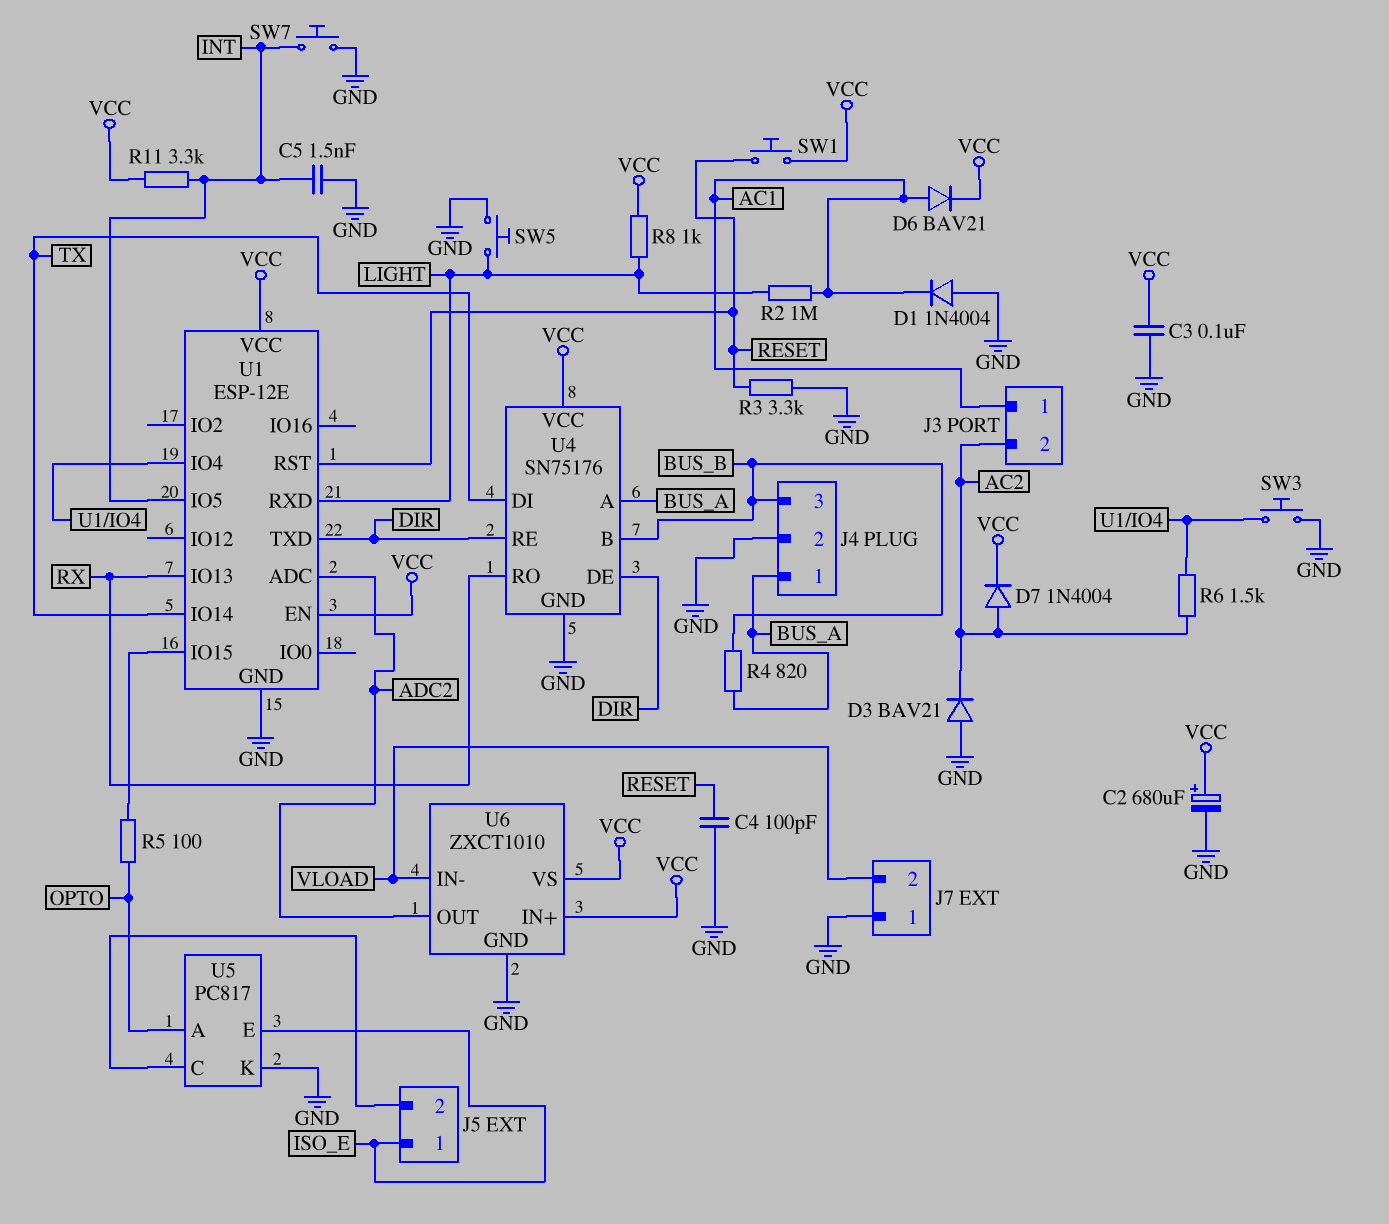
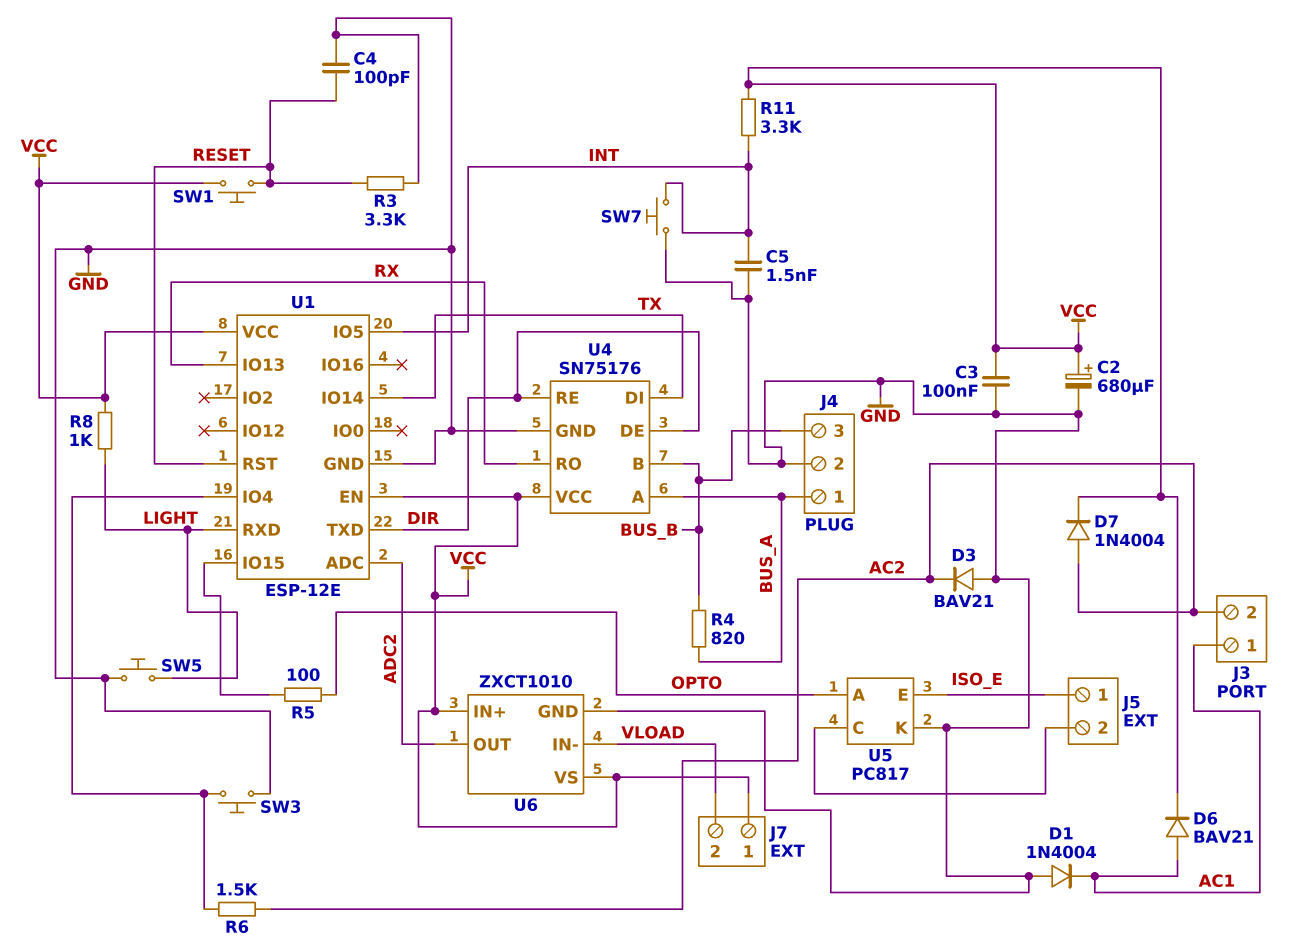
J7 pin 1: GND -> VCC
R2: 1M (AC1, LIGHT) -> none

